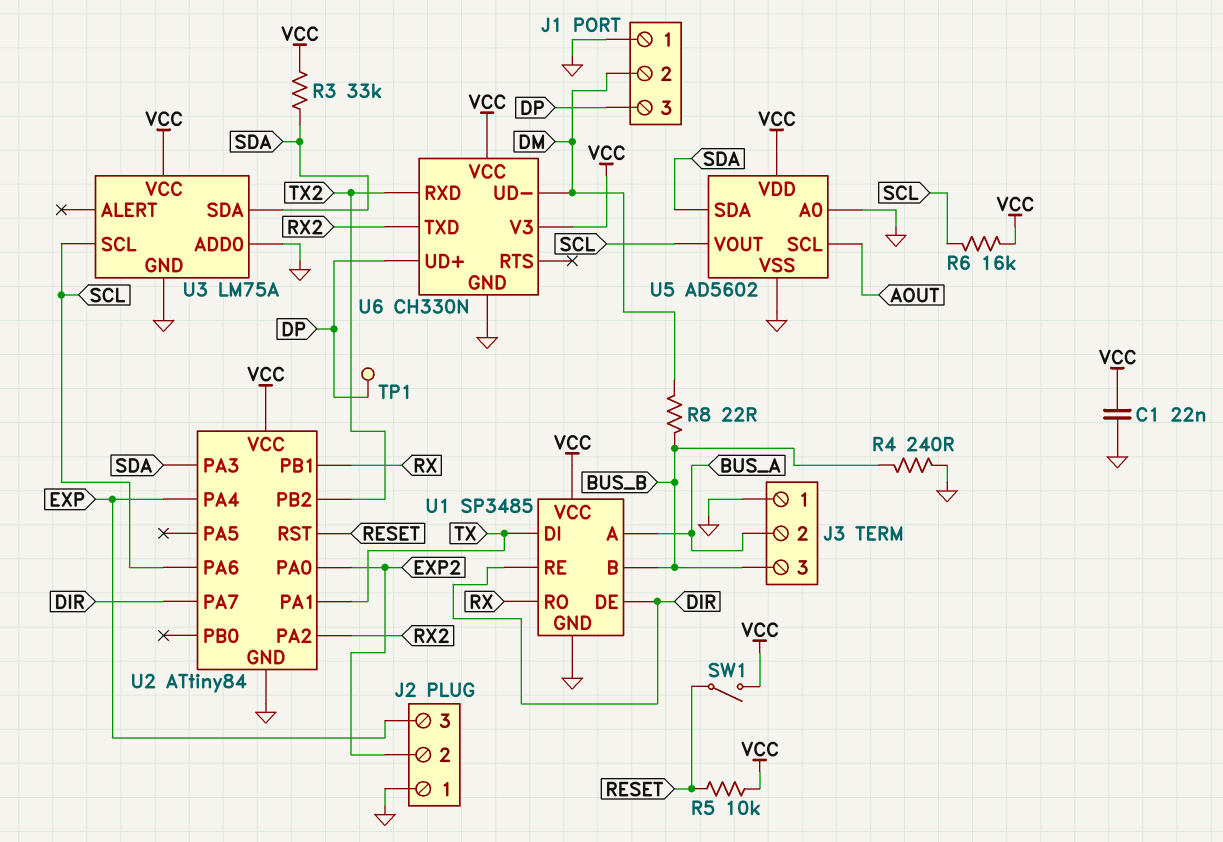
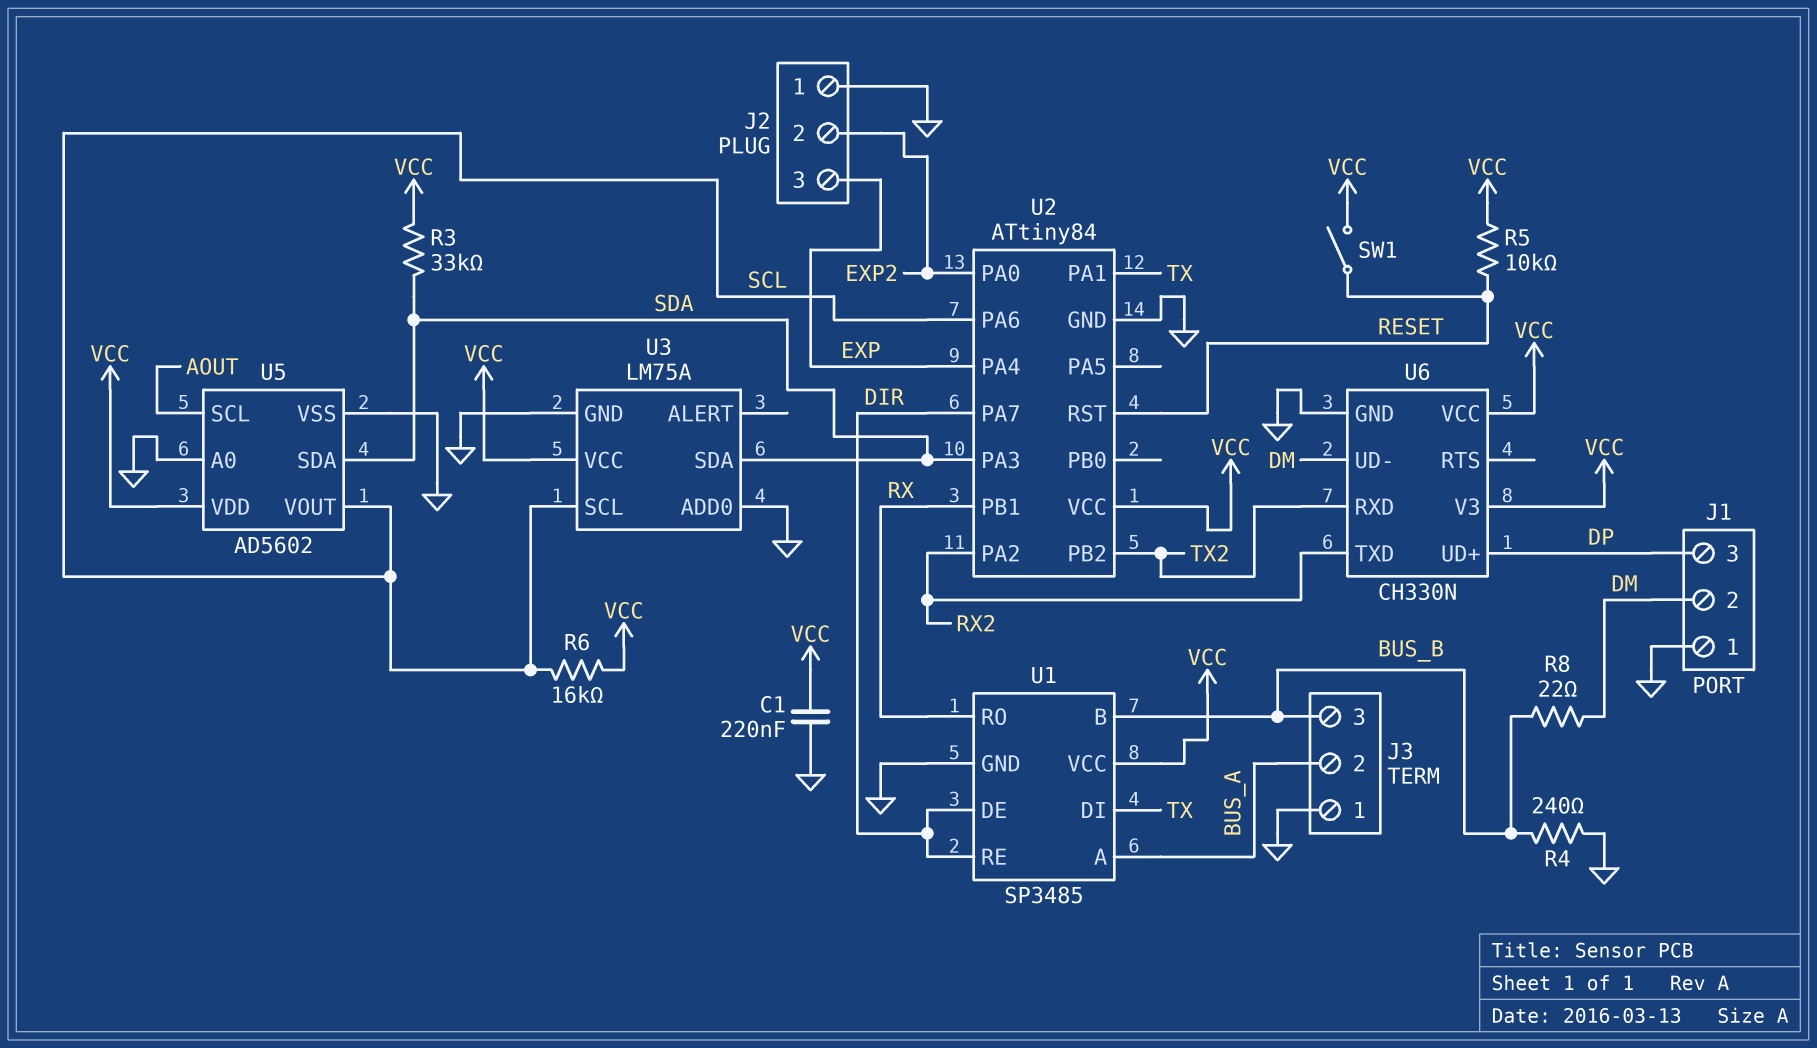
C1: 22nF (GND, VCC) -> 220nF (GND, VCC)
TP1: test point (DP) -> none

